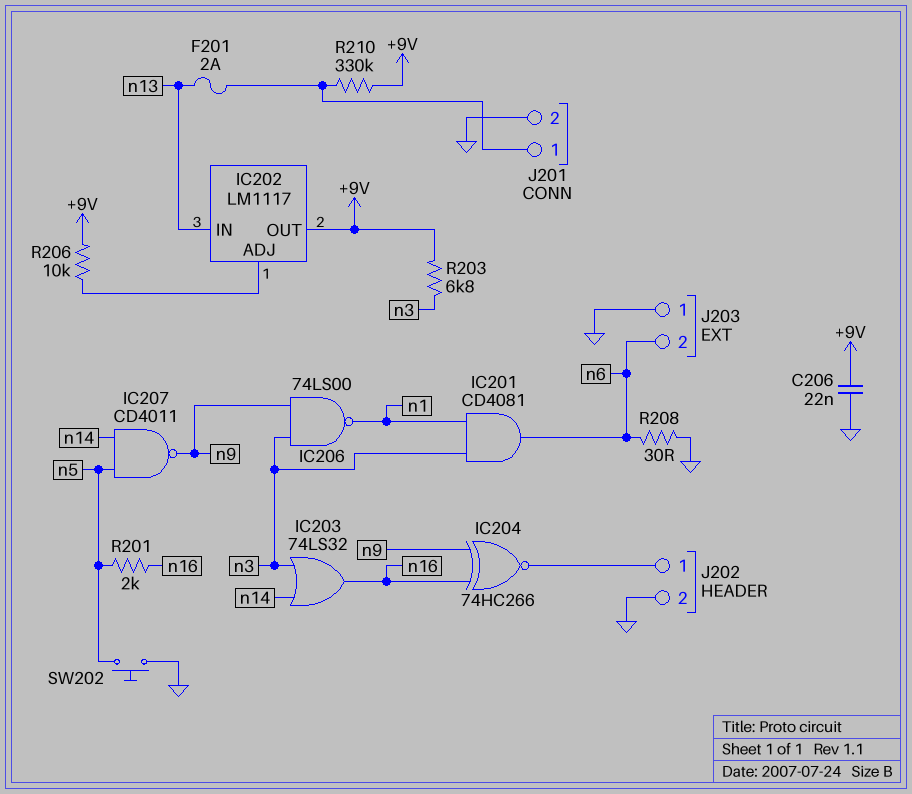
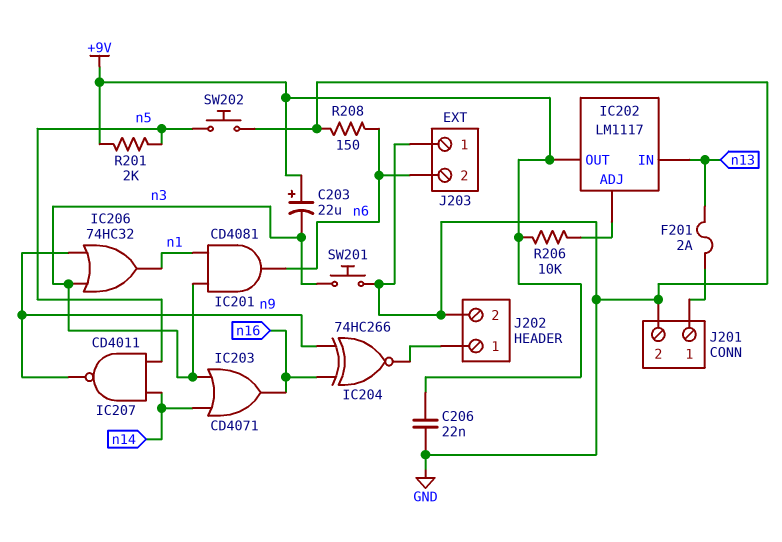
C203: none -> 22uF (plus +9V, minus n3)
IC203: OR 74LS32 (in n3, in n14, out n16) -> OR CD4071 (in n3, in n14, out n16)
IC206: NAND 74LS00 (in n3, in n9, out n1) -> OR 74HC32 (in n3, in n9, out n1)
R201: 2k (n5, n16) -> 2k (+9V, n5)
R203: 6.8k (+9V, n3) -> none
R208: 30 (GND, n6) -> 150 (GND, n6)
R210: 330k (+9V, J201/1) -> none
SW201: none -> button (GND, n3)

